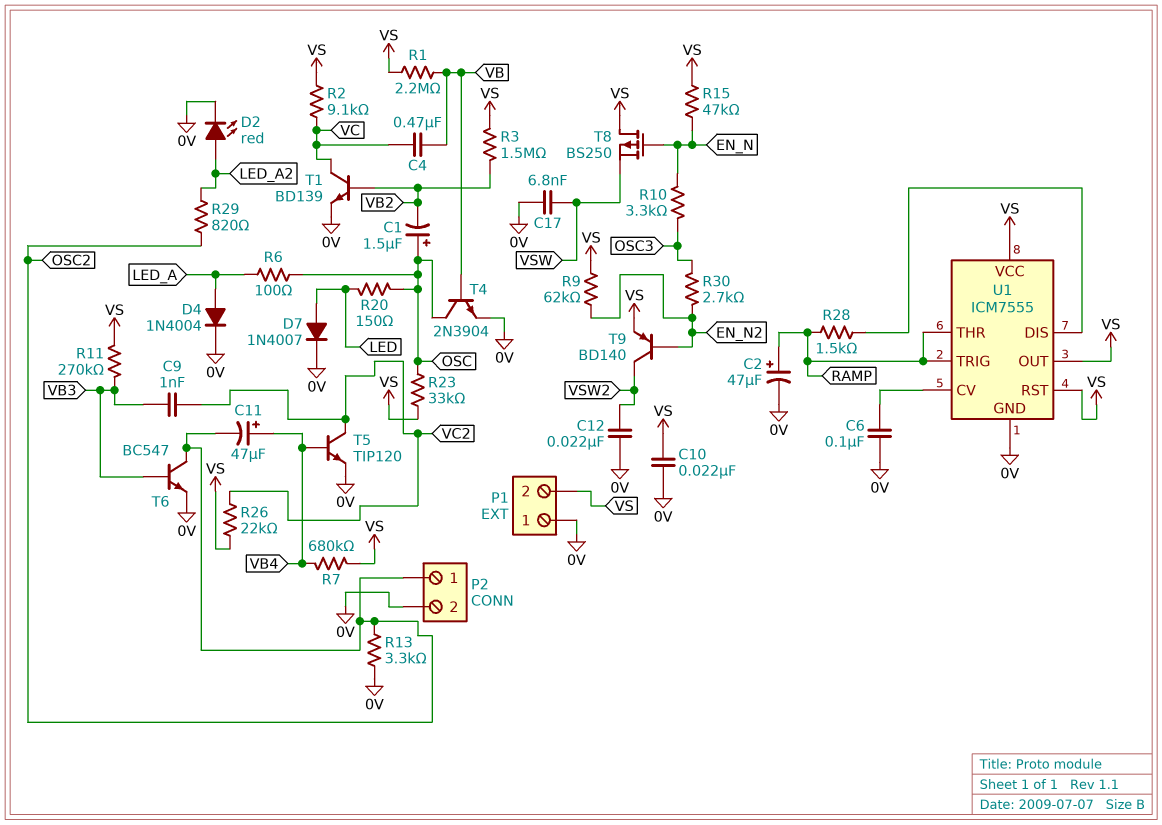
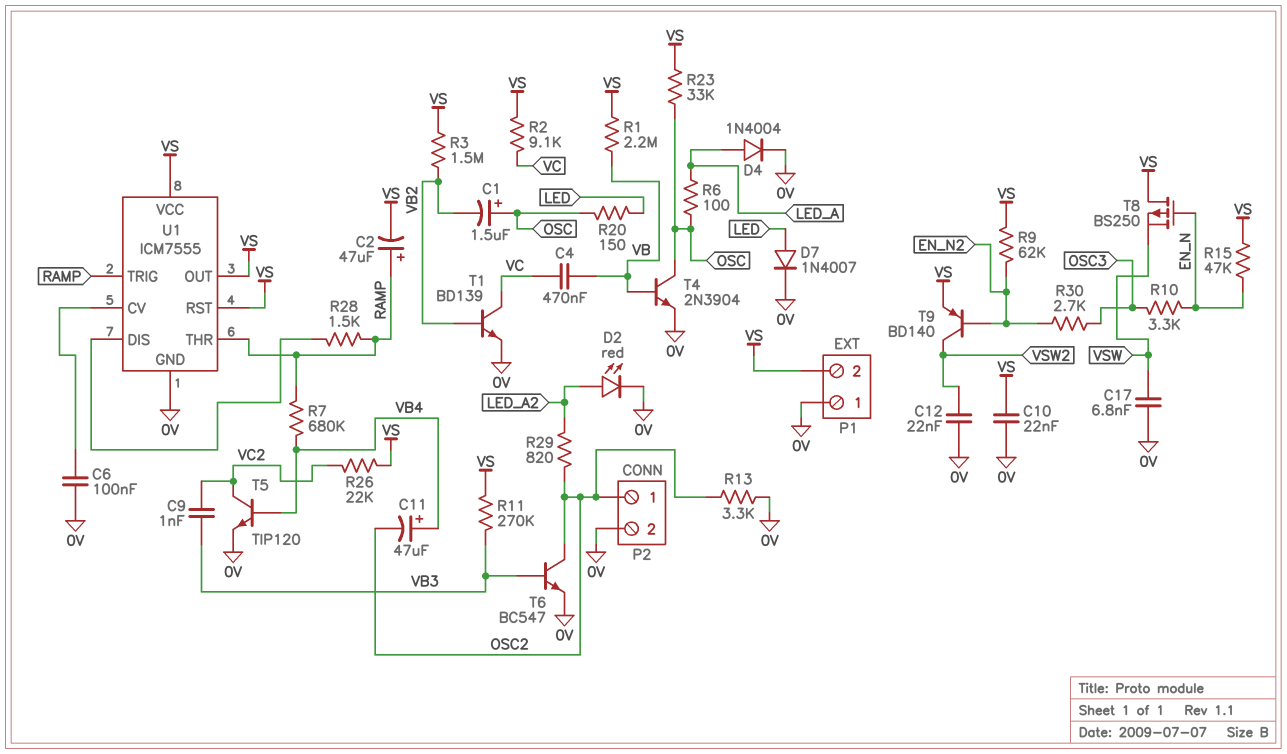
C2: 47uF (plus RAMP, minus 0V) -> 47uF (plus RAMP, minus VS)
R7: 680k (VB4, VS) -> 680k (RAMP, VB4)

